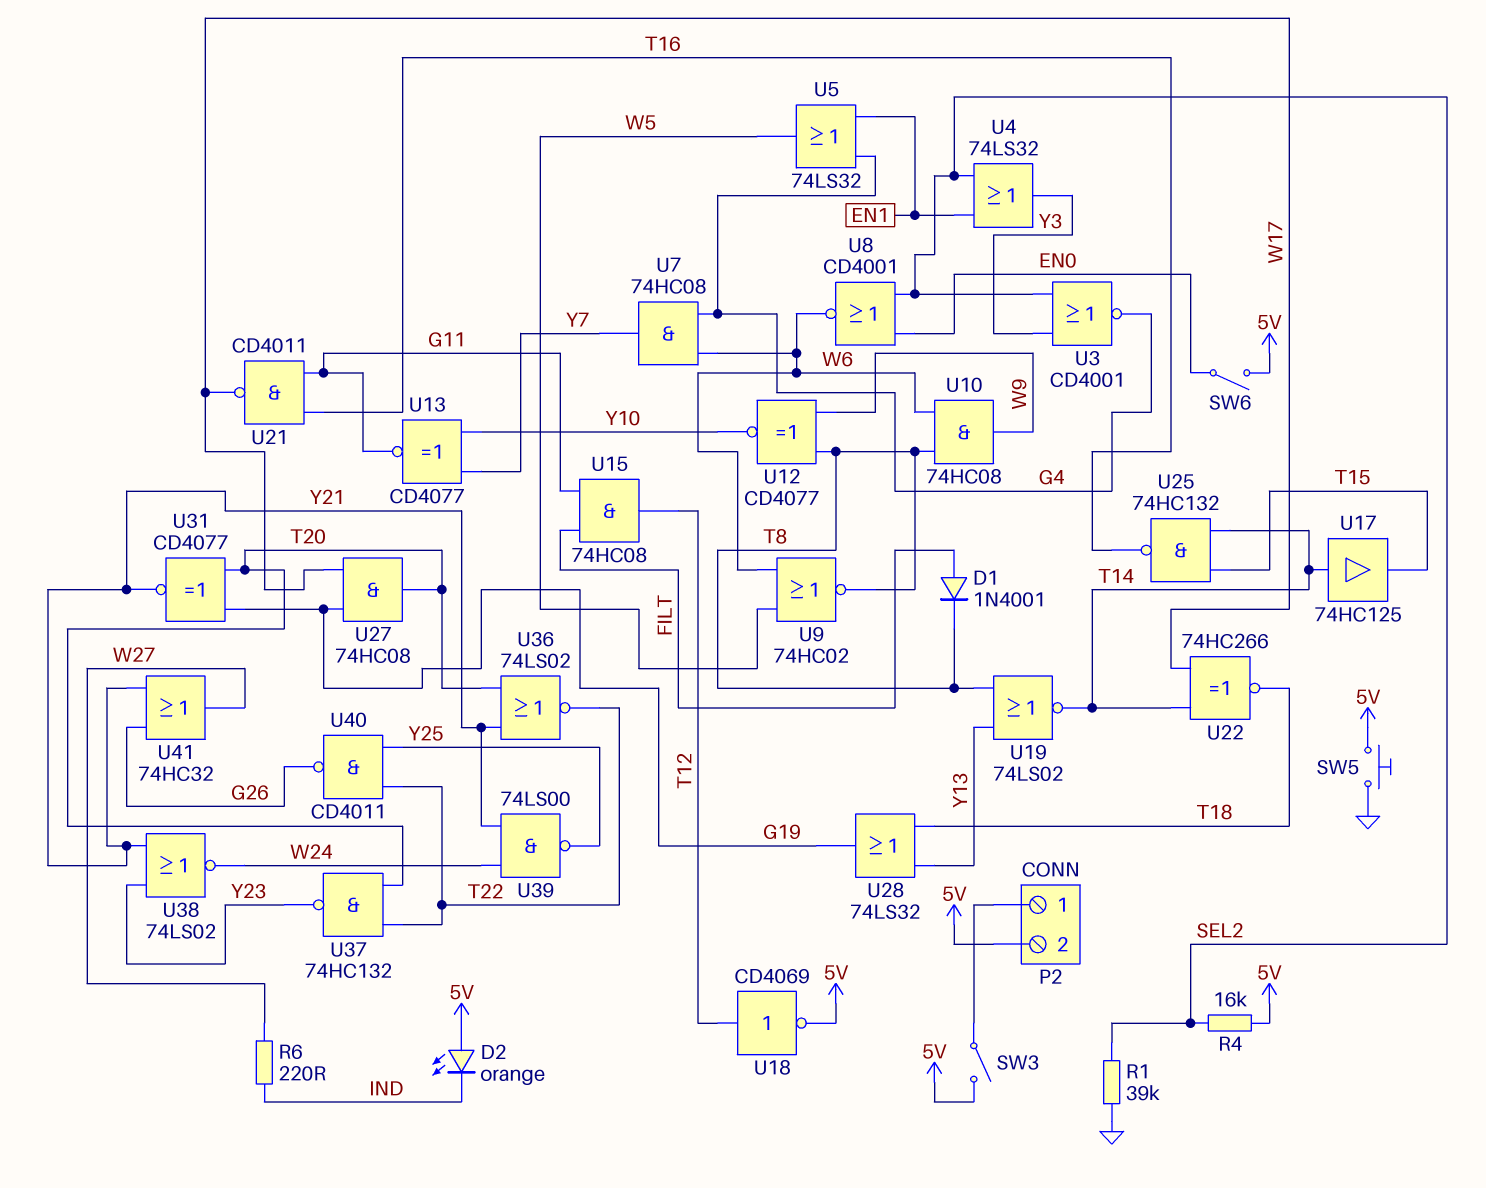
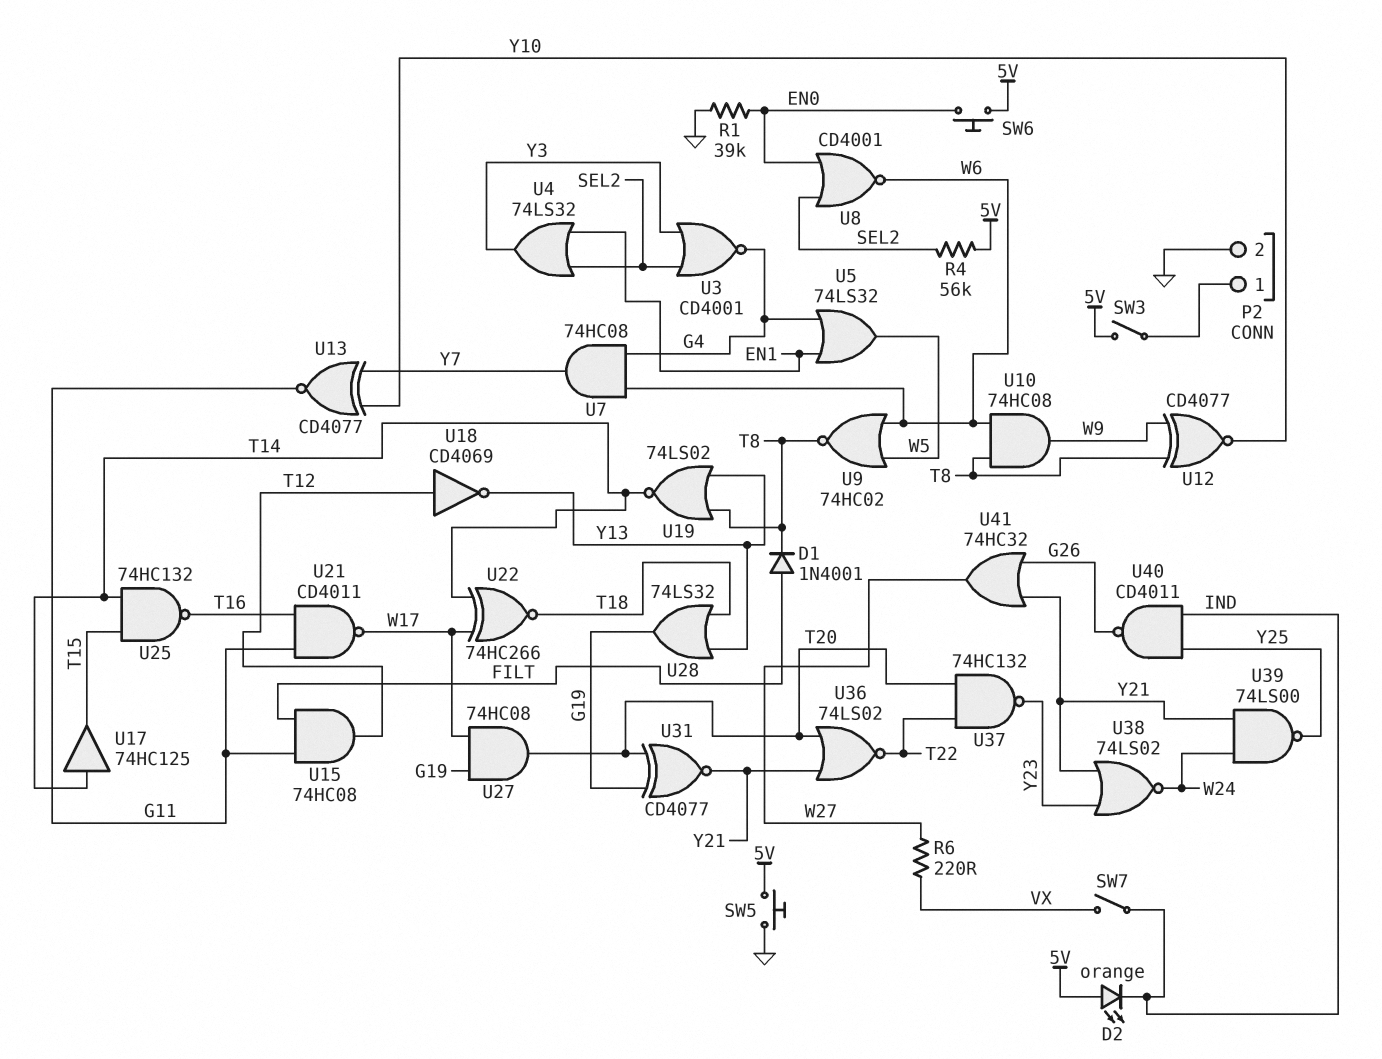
P2 pin 2: 5V -> GND
R1: 39k (GND, SEL2) -> 39k (EN0, GND)
R4: 16k (5V, SEL2) -> 56k (5V, SEL2)
R6: 220 (IND, W27) -> 220 (VX, W27)
SW6: switch (5V, EN0) -> button (5V, EN0)
SW7: none -> switch (IND, VX)
U18: NOT CD4069 (in T12, out 5V) -> NOT CD4069 (in T12, out Y13)
U40: NAND CD4011 (in T22, in Y25, out G26) -> NAND CD4011 (in IND, in Y25, out G26)

